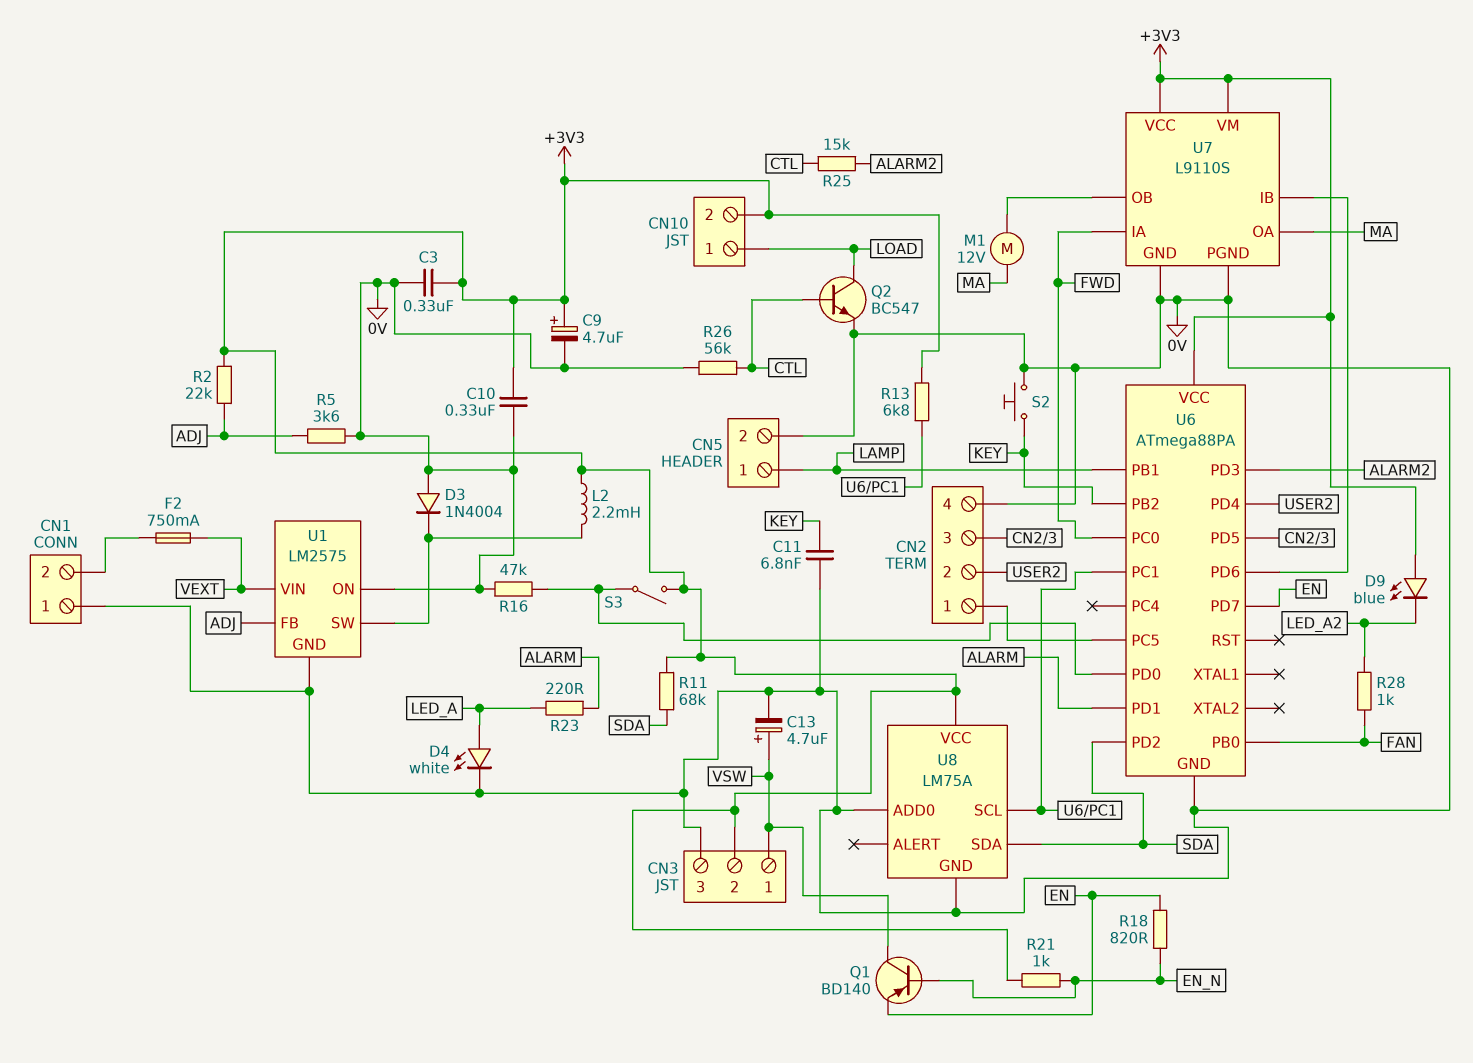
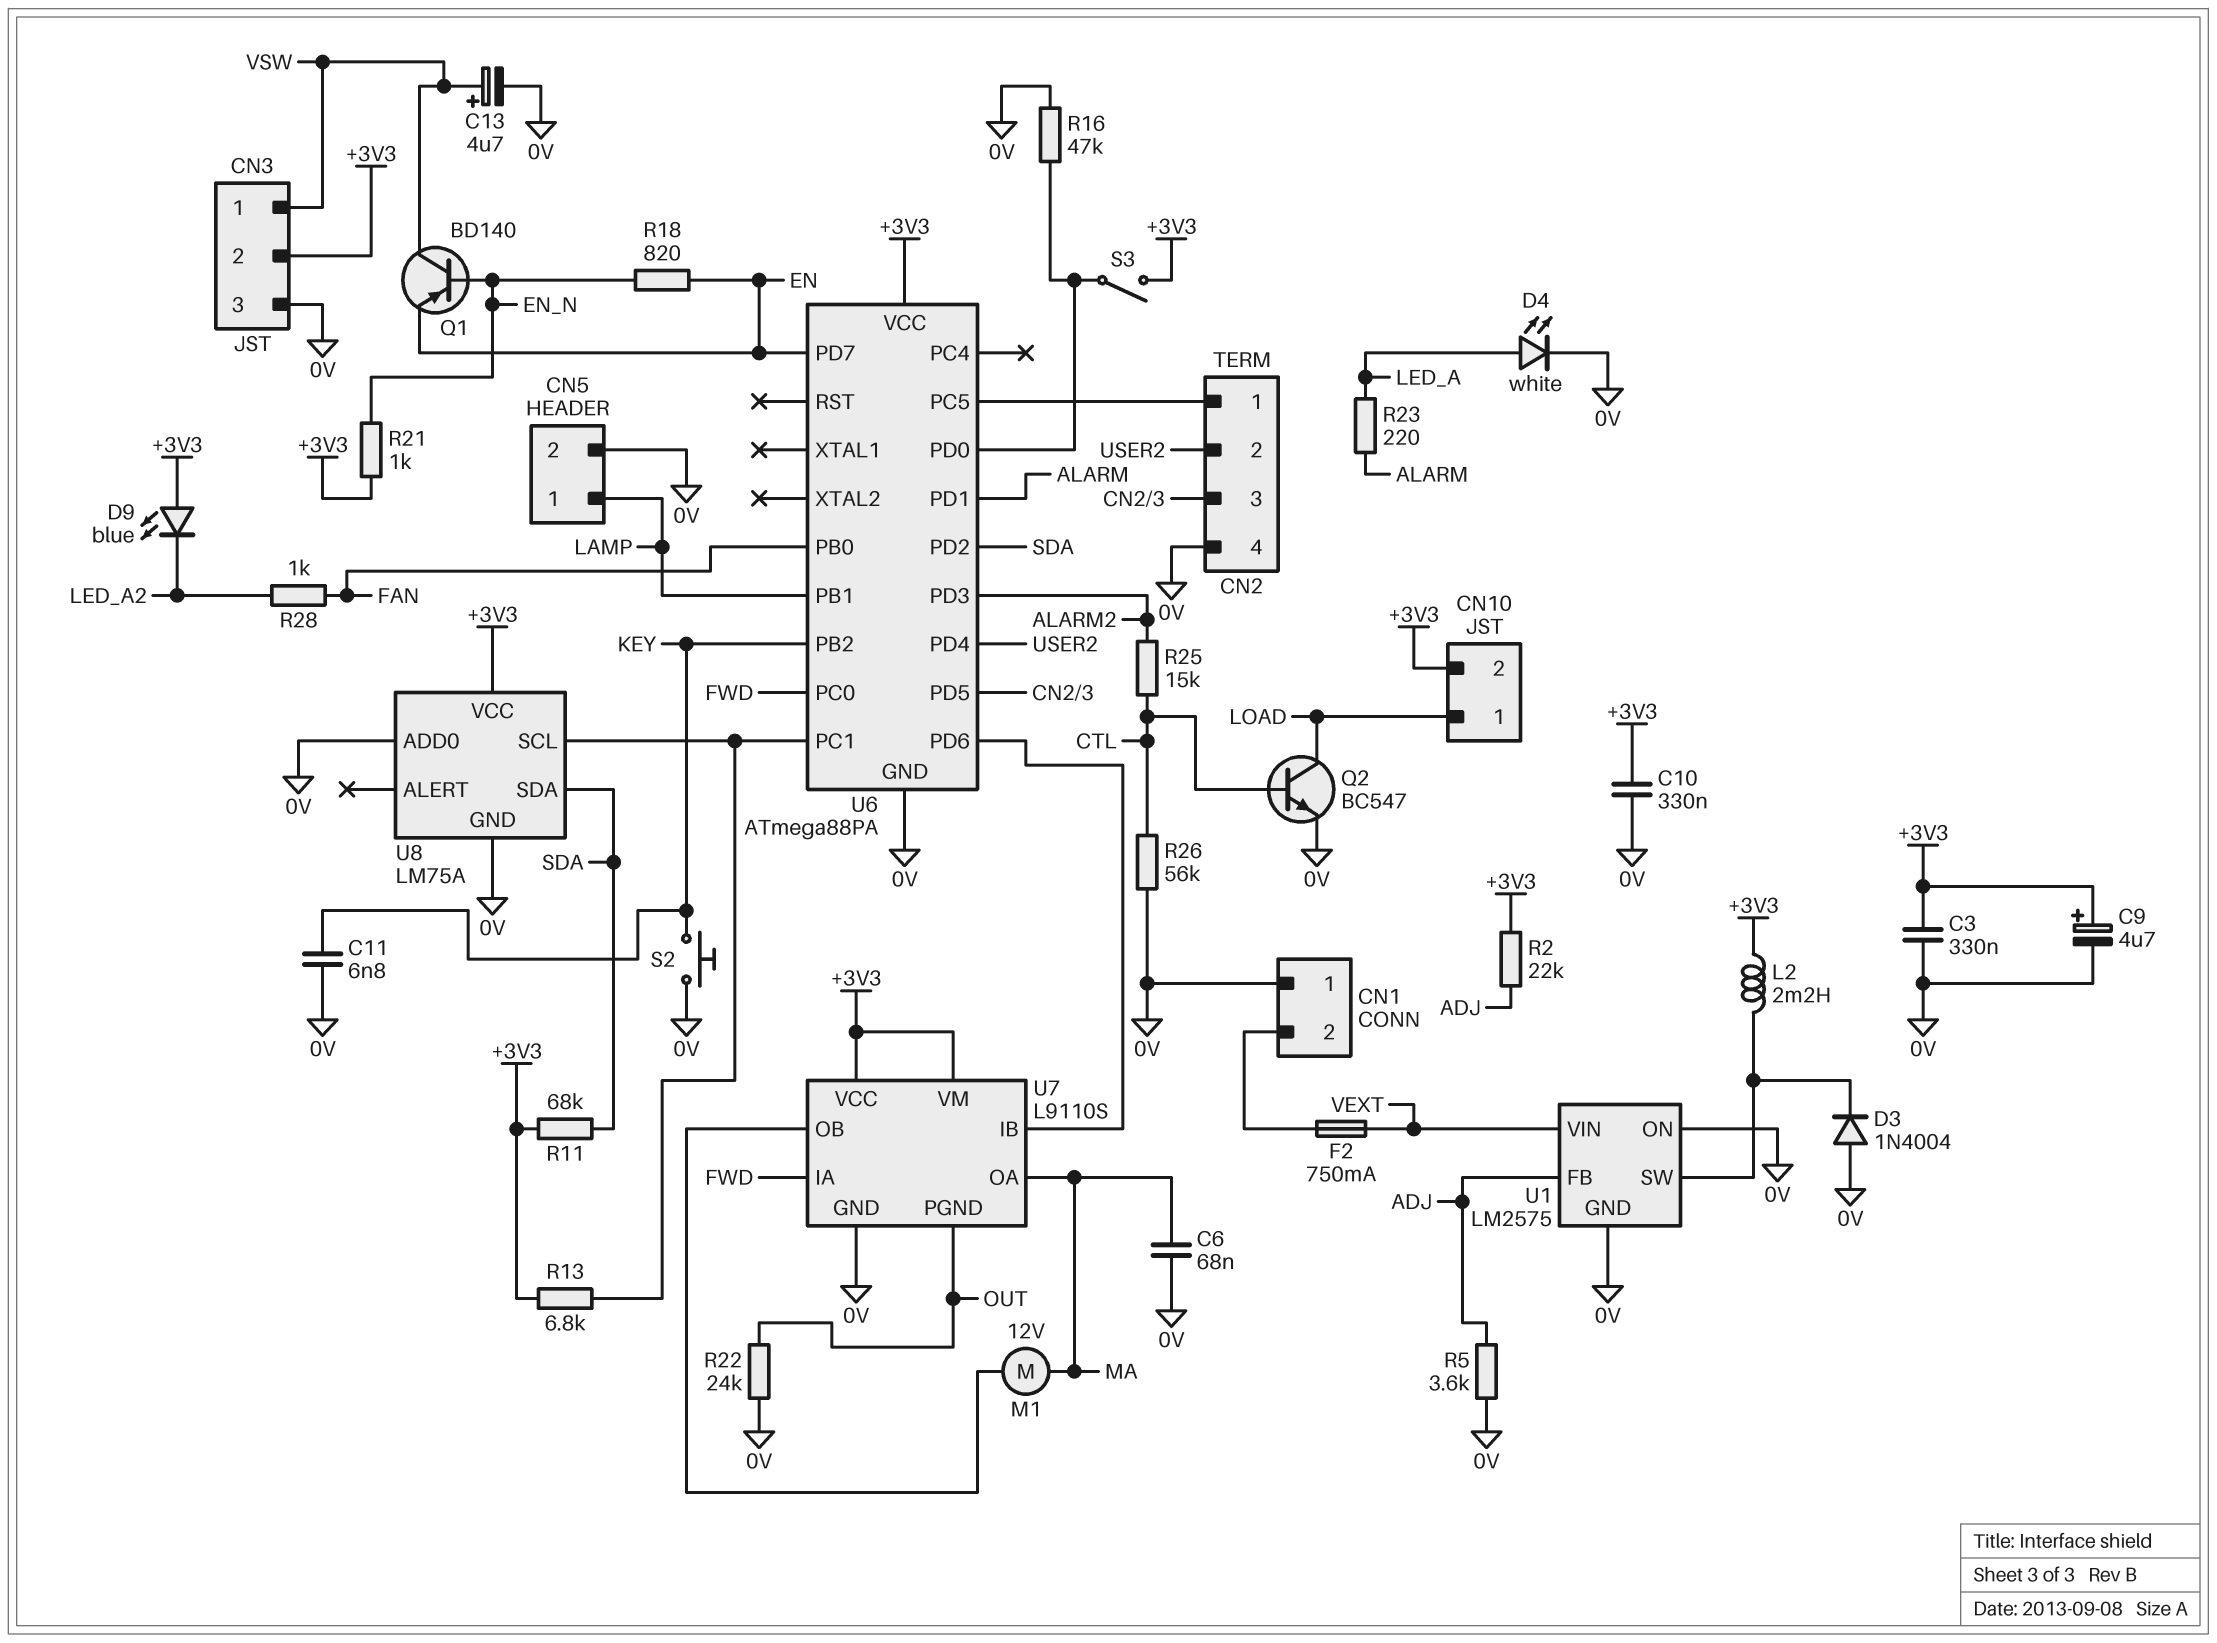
C6: none -> 68nF (0V, MA)
R22: none -> 24k (0V, OUT)
U7 pin PGND: 0V -> OUT

